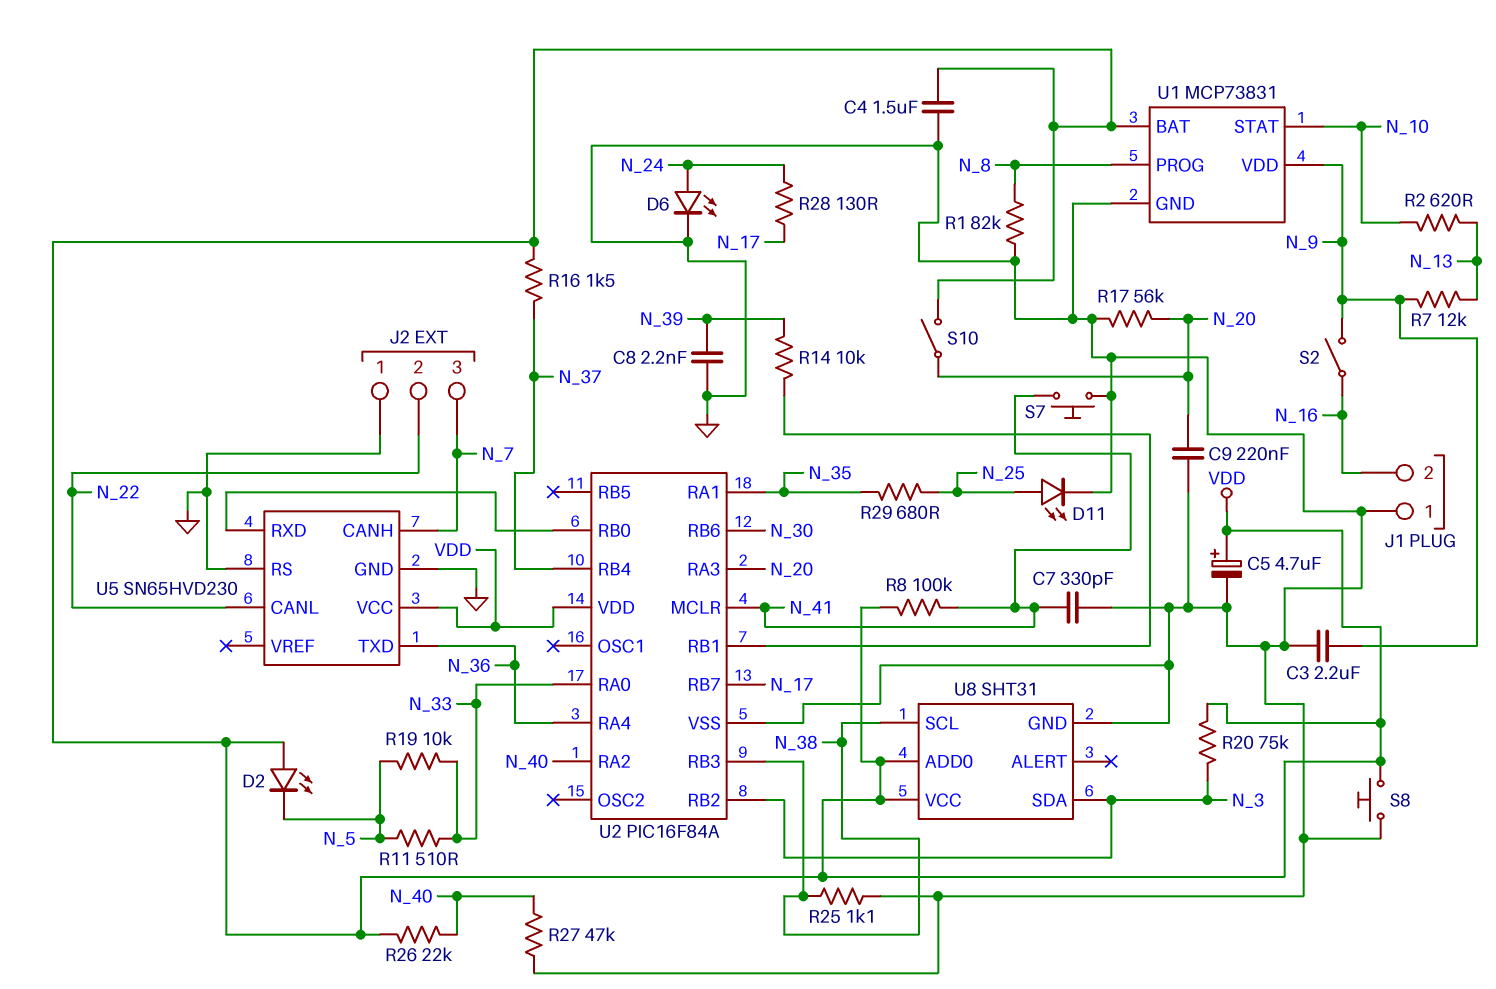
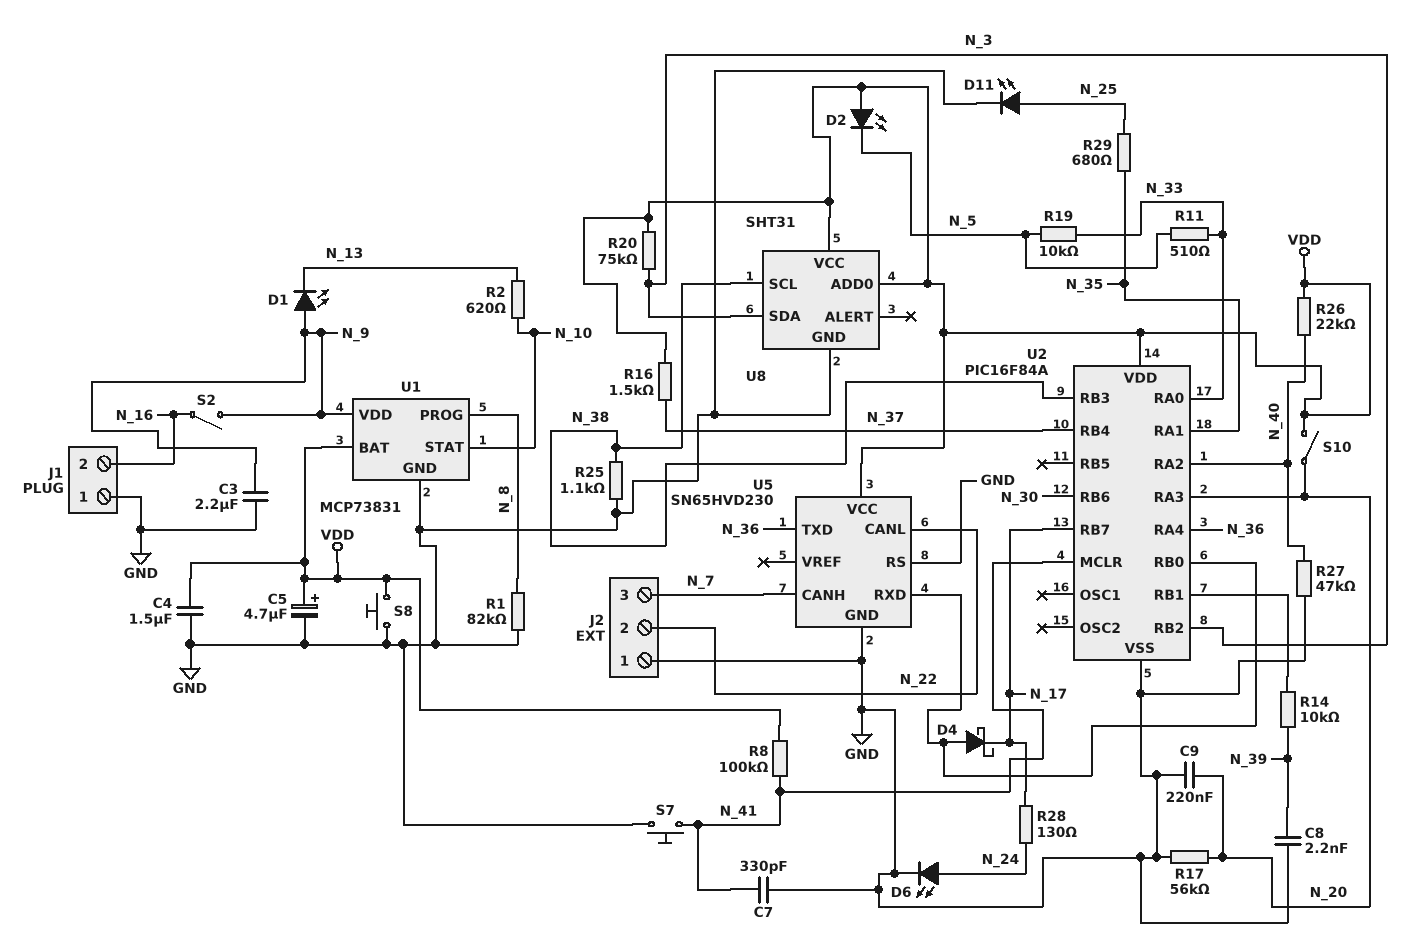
D1: none -> LED (A N_9, K N_13)
D4: none -> schottky (A U2/RB0, K N_17)
R7: 12k (N_9, N_13) -> none

